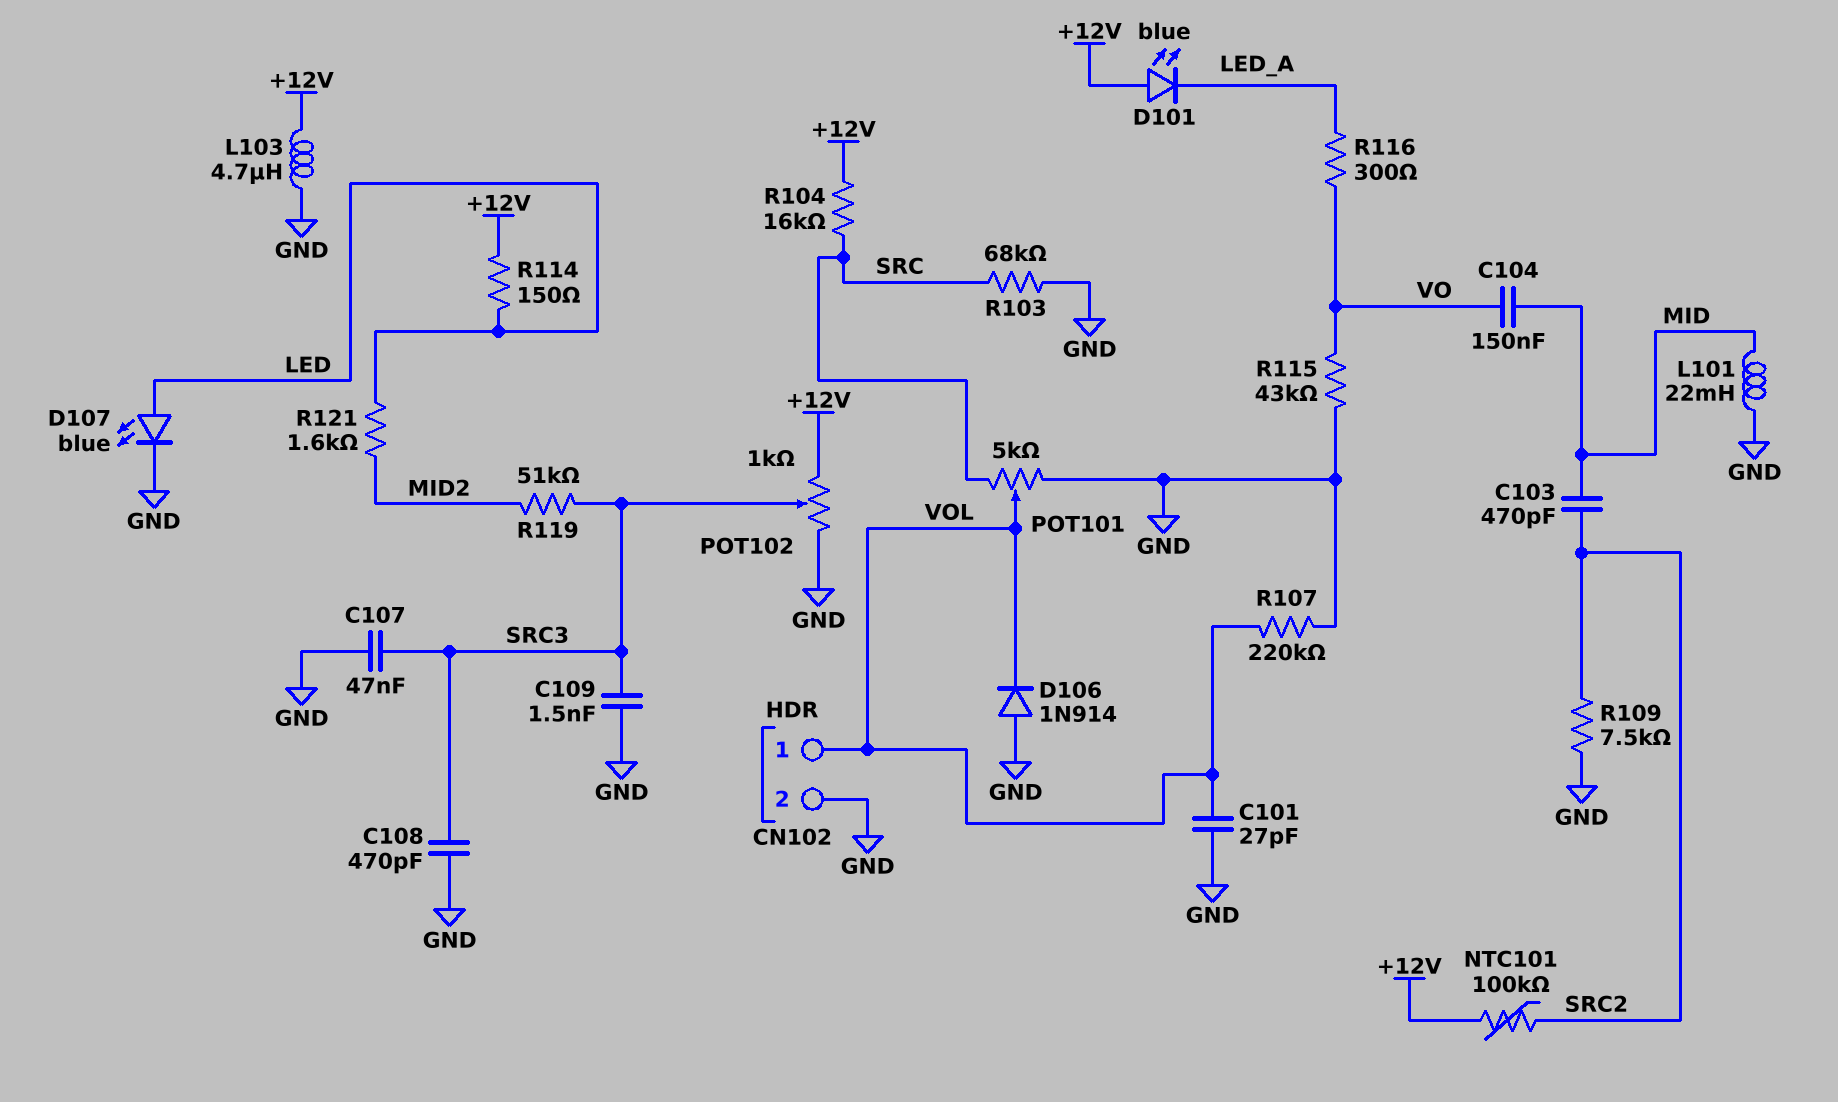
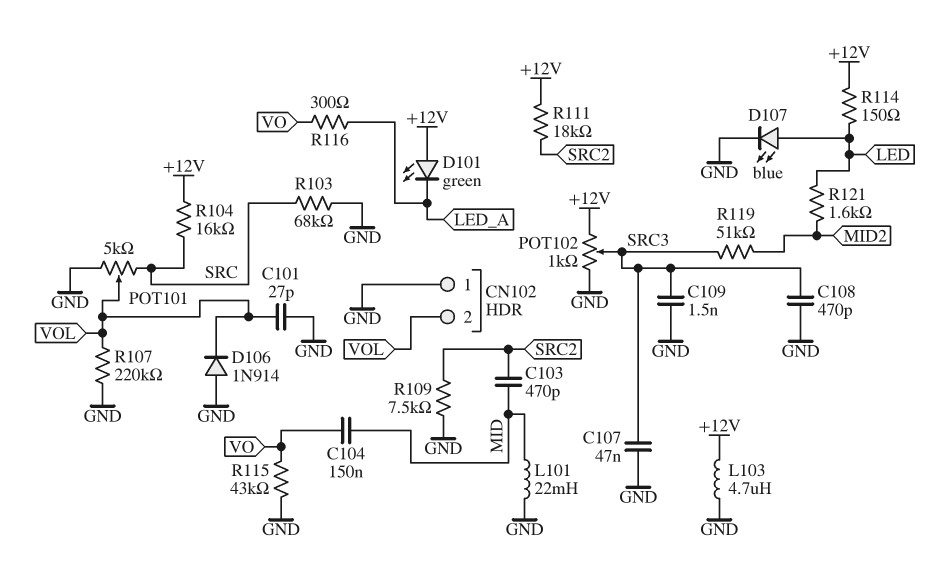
CN102 pin 1: VOL -> GND
CN102 pin 2: GND -> VOL
D101: LED blue (A +12V, K LED_A) -> LED green (A +12V, K LED_A)
NTC101: 100k (+12V, SRC2) -> none
R111: none -> 18k (+12V, SRC2)

